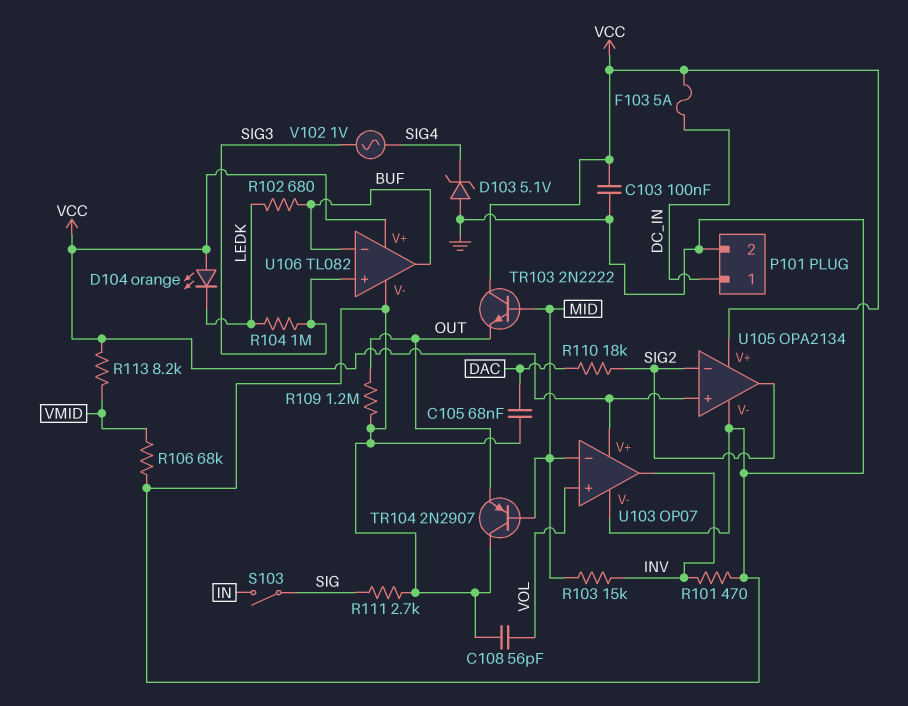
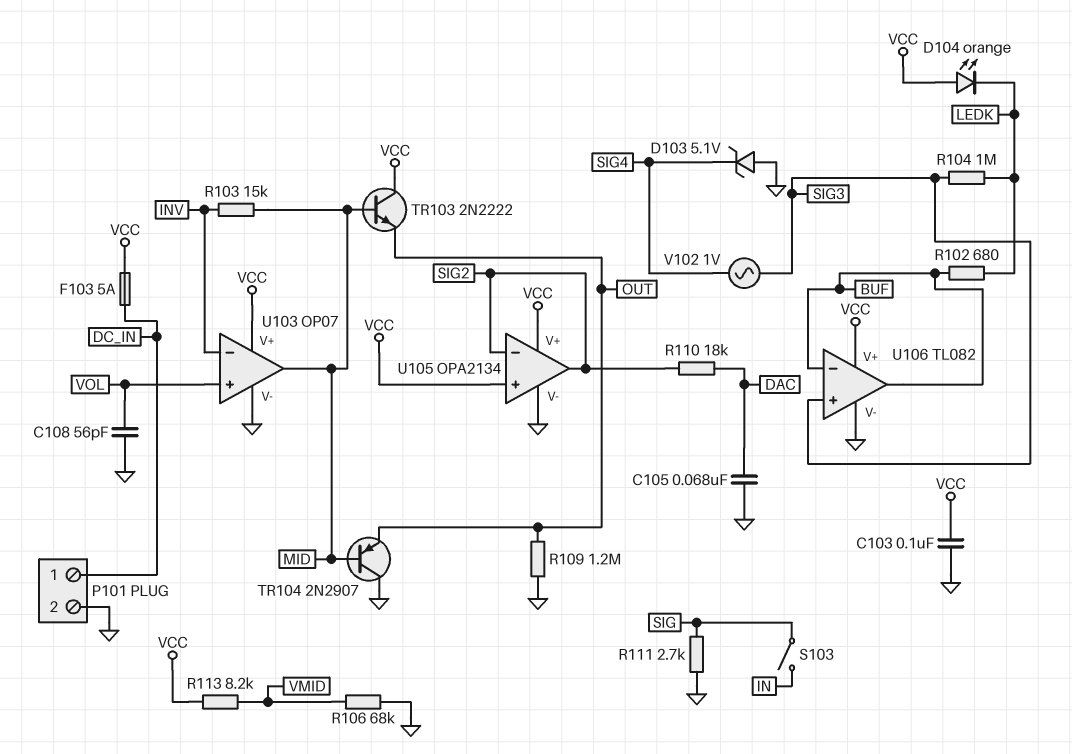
R101: 470 (GND, INV) -> none
U103 pin in-: MID -> INV
U103 pin out: INV -> MID

